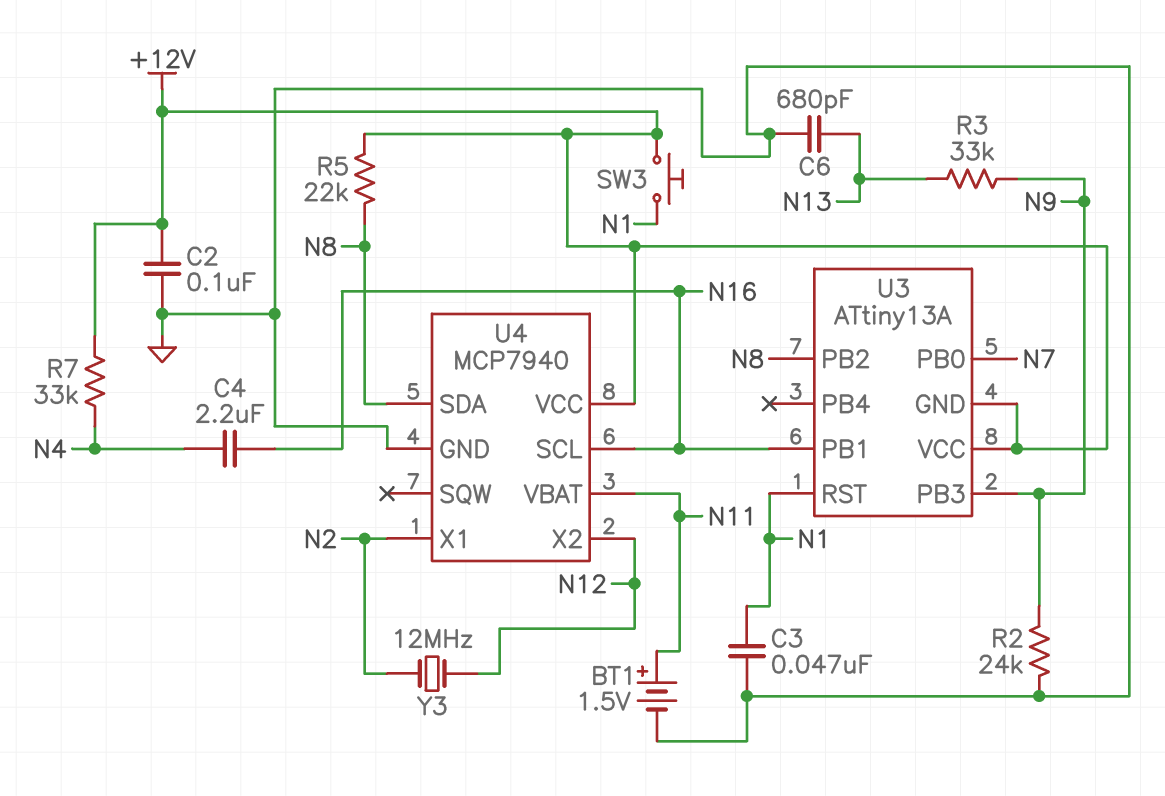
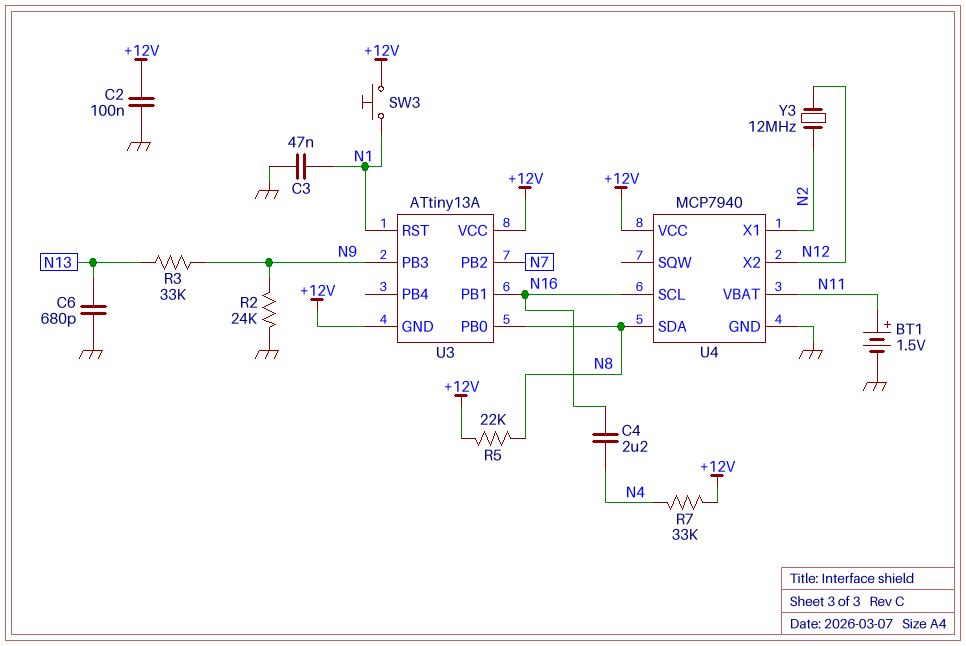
U3 pin PB0: N7 -> N8
U3 pin PB2: N8 -> N7

